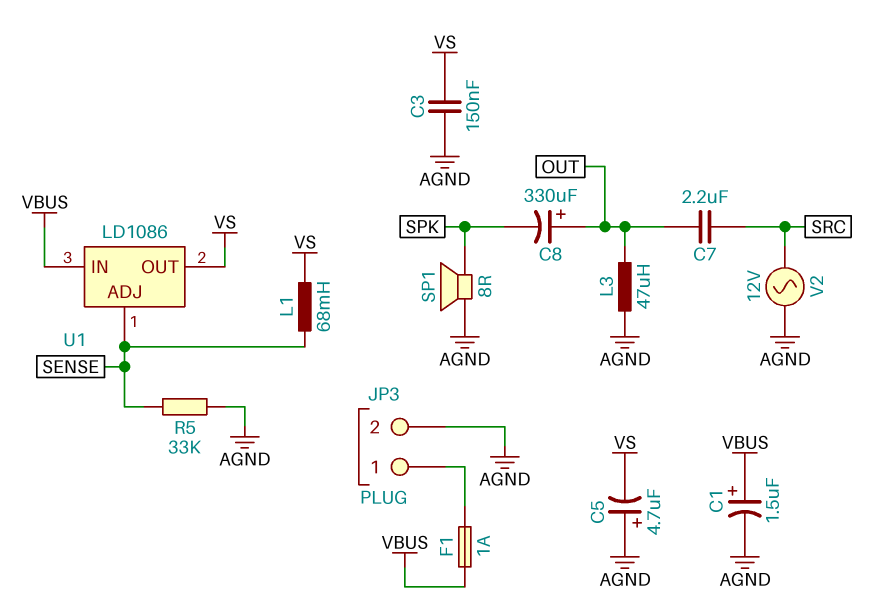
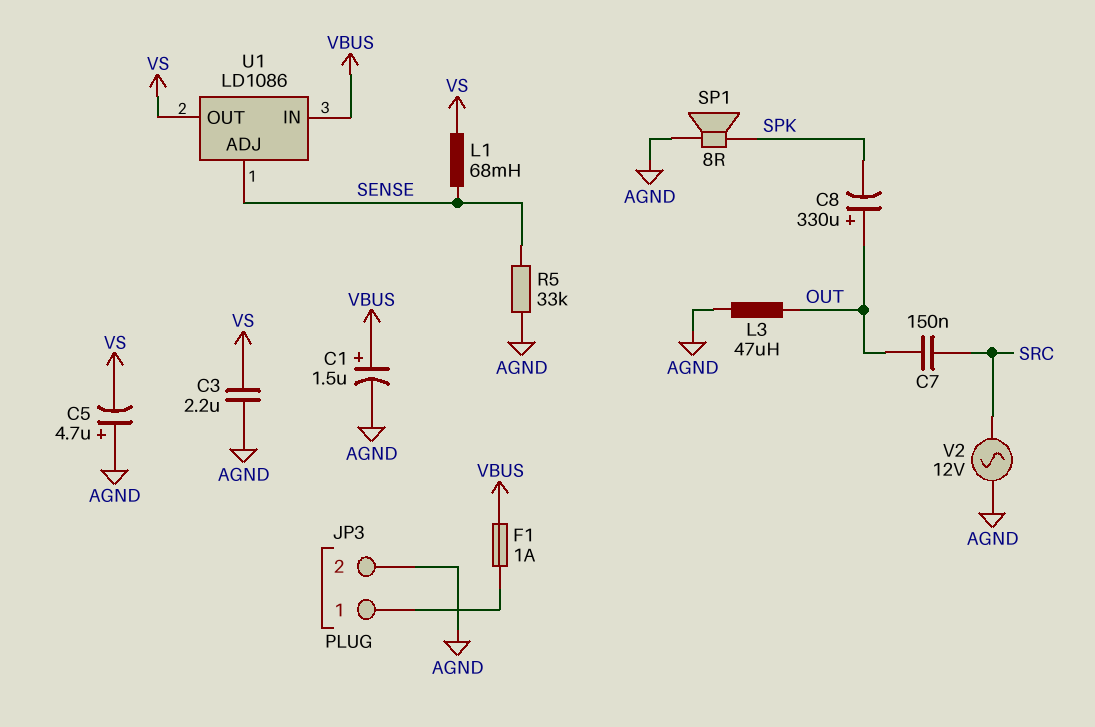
C3: 150nF (AGND, VS) -> 2.2uF (AGND, VS)
C7: 2.2uF (OUT, SRC) -> 150nF (OUT, SRC)

